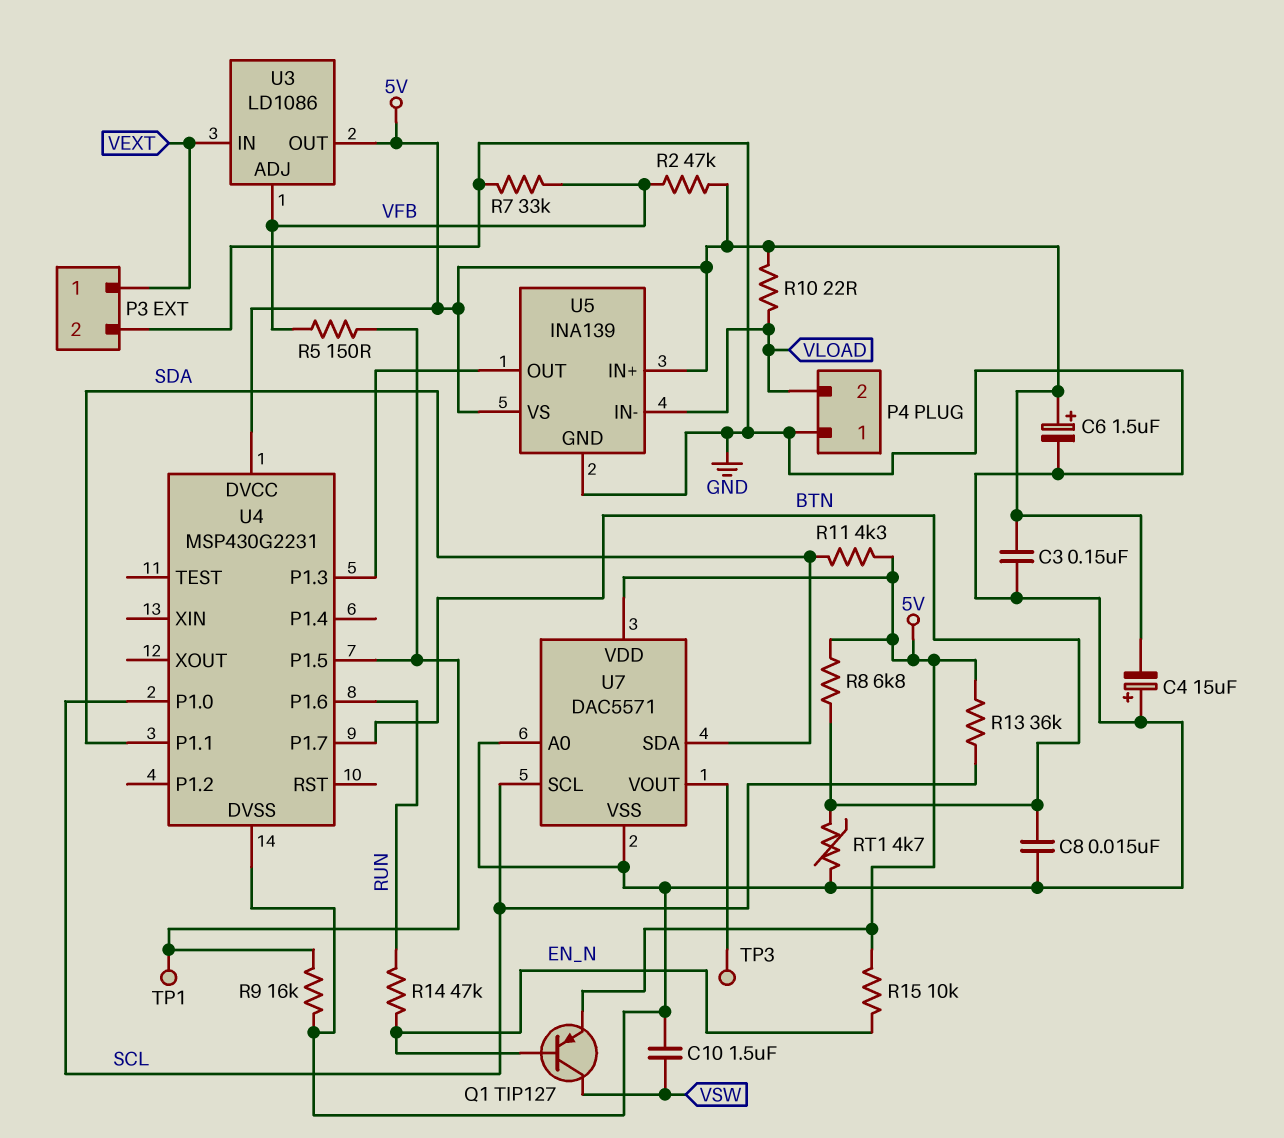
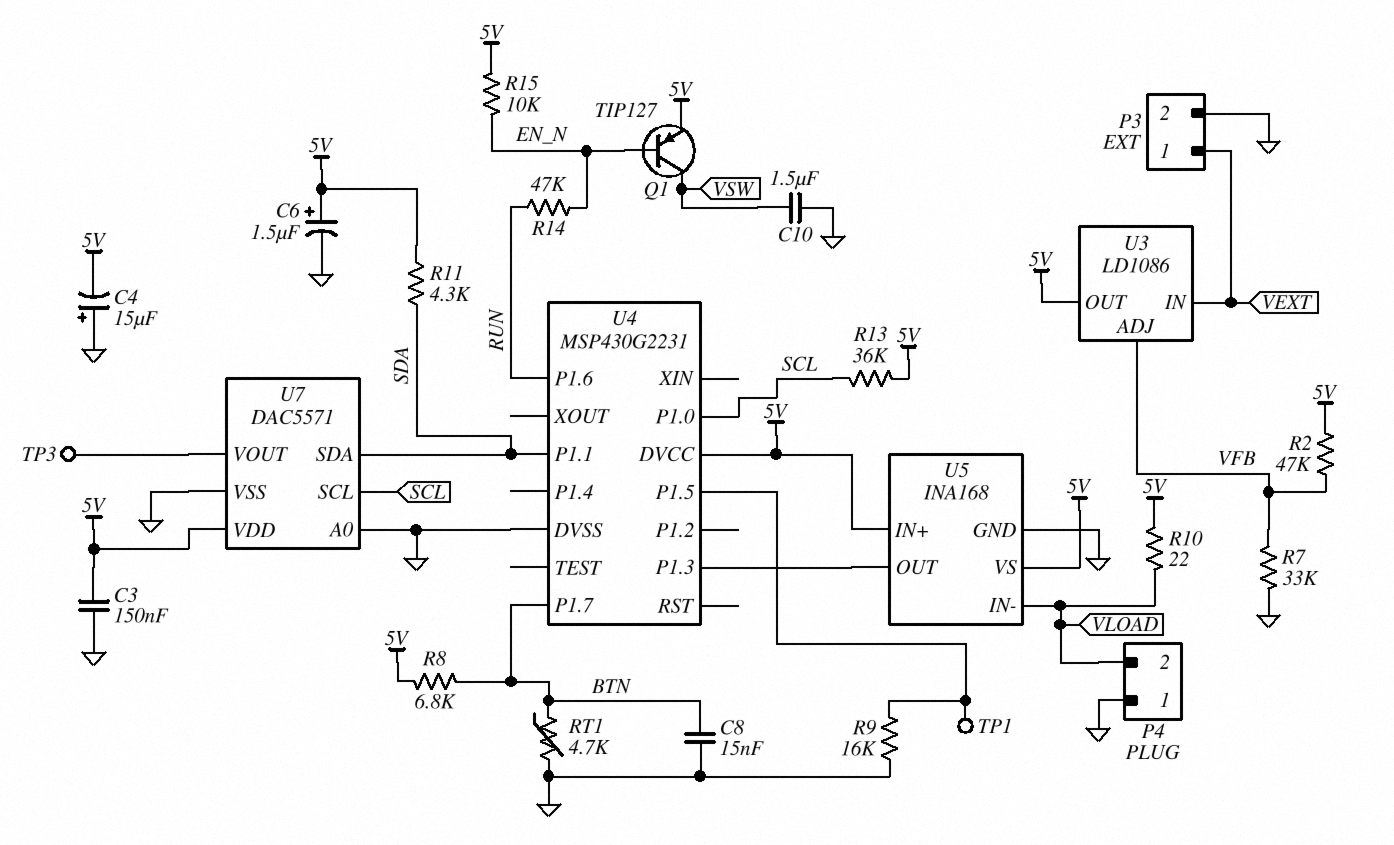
R5: 150 (U4/P1.5, VFB) -> none
U5: INA139 -> INA168

